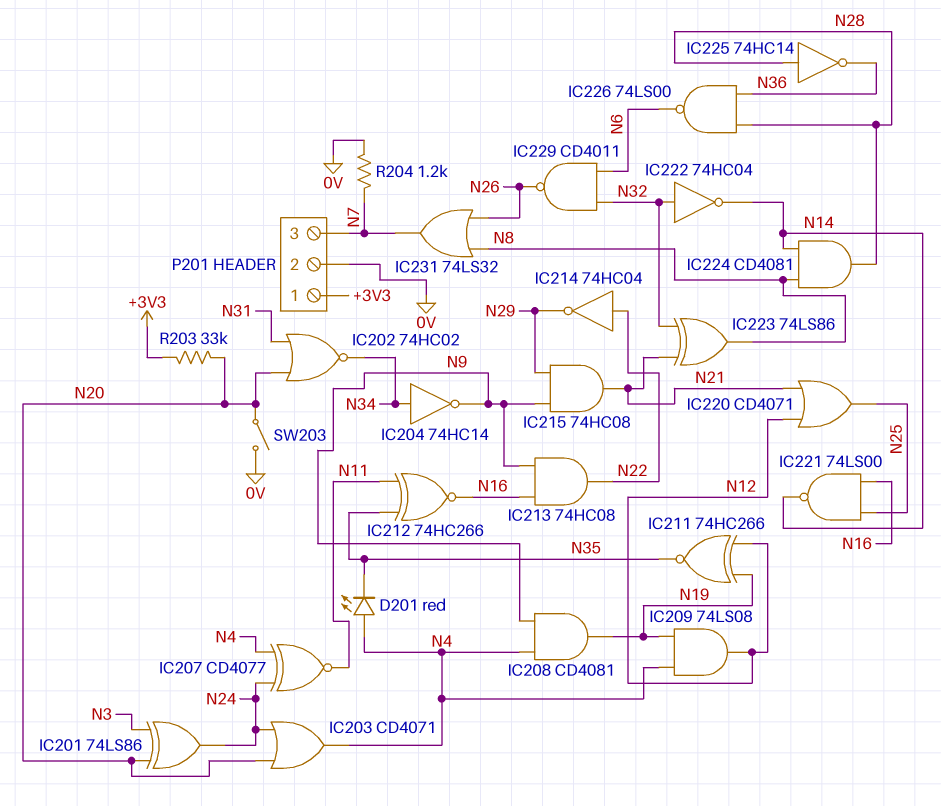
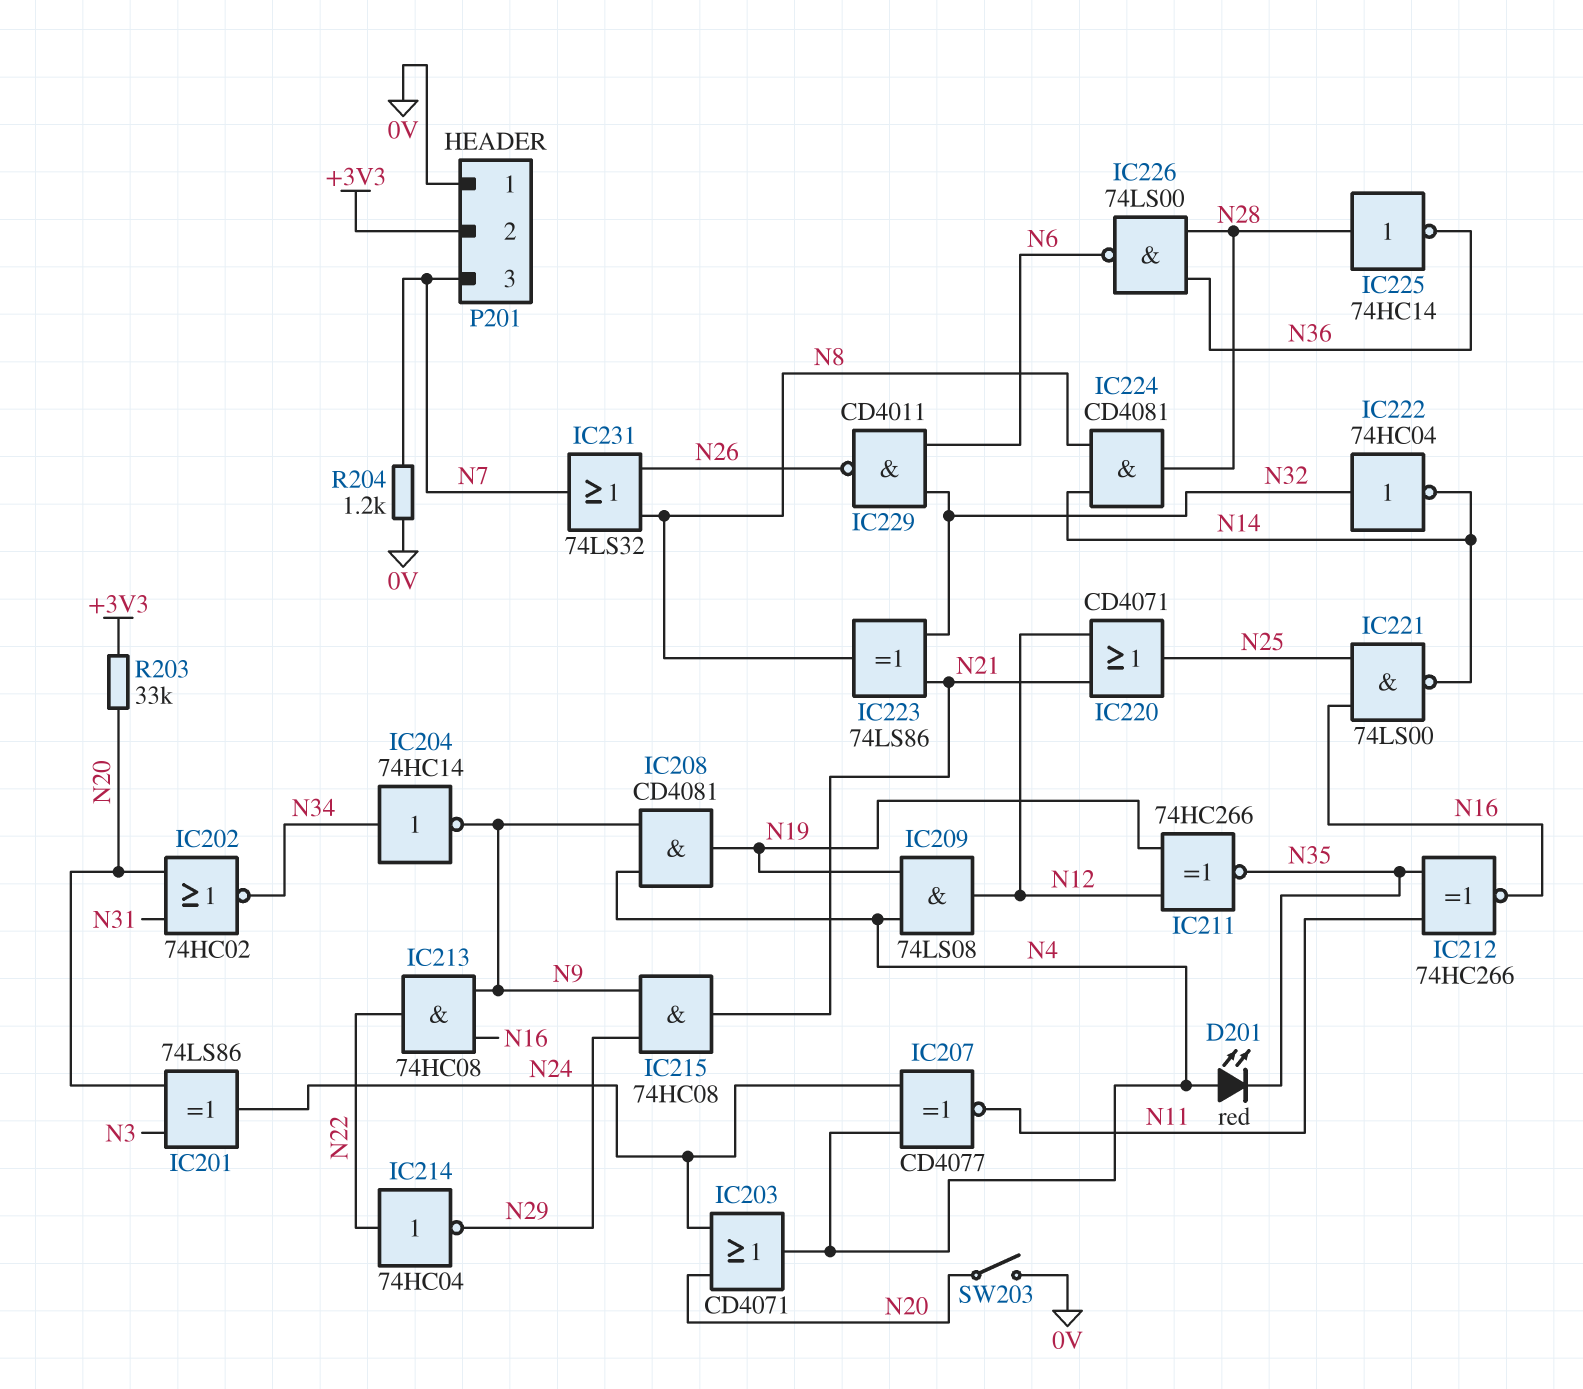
P201 pin 1: +3V3 -> 0V
P201 pin 2: 0V -> +3V3

